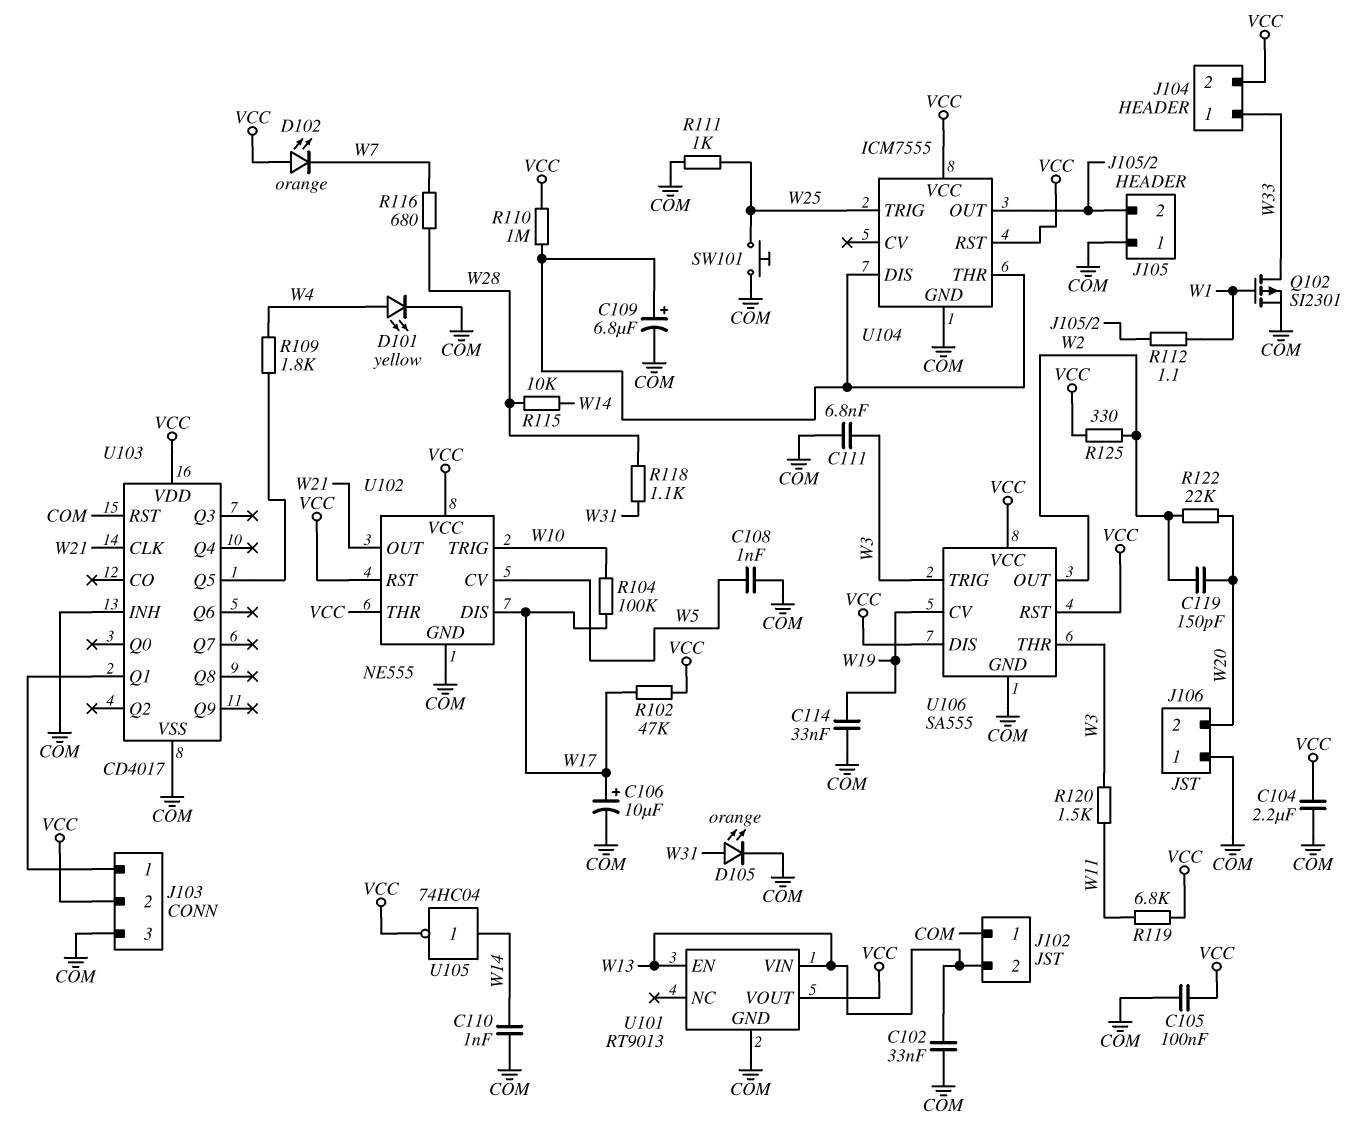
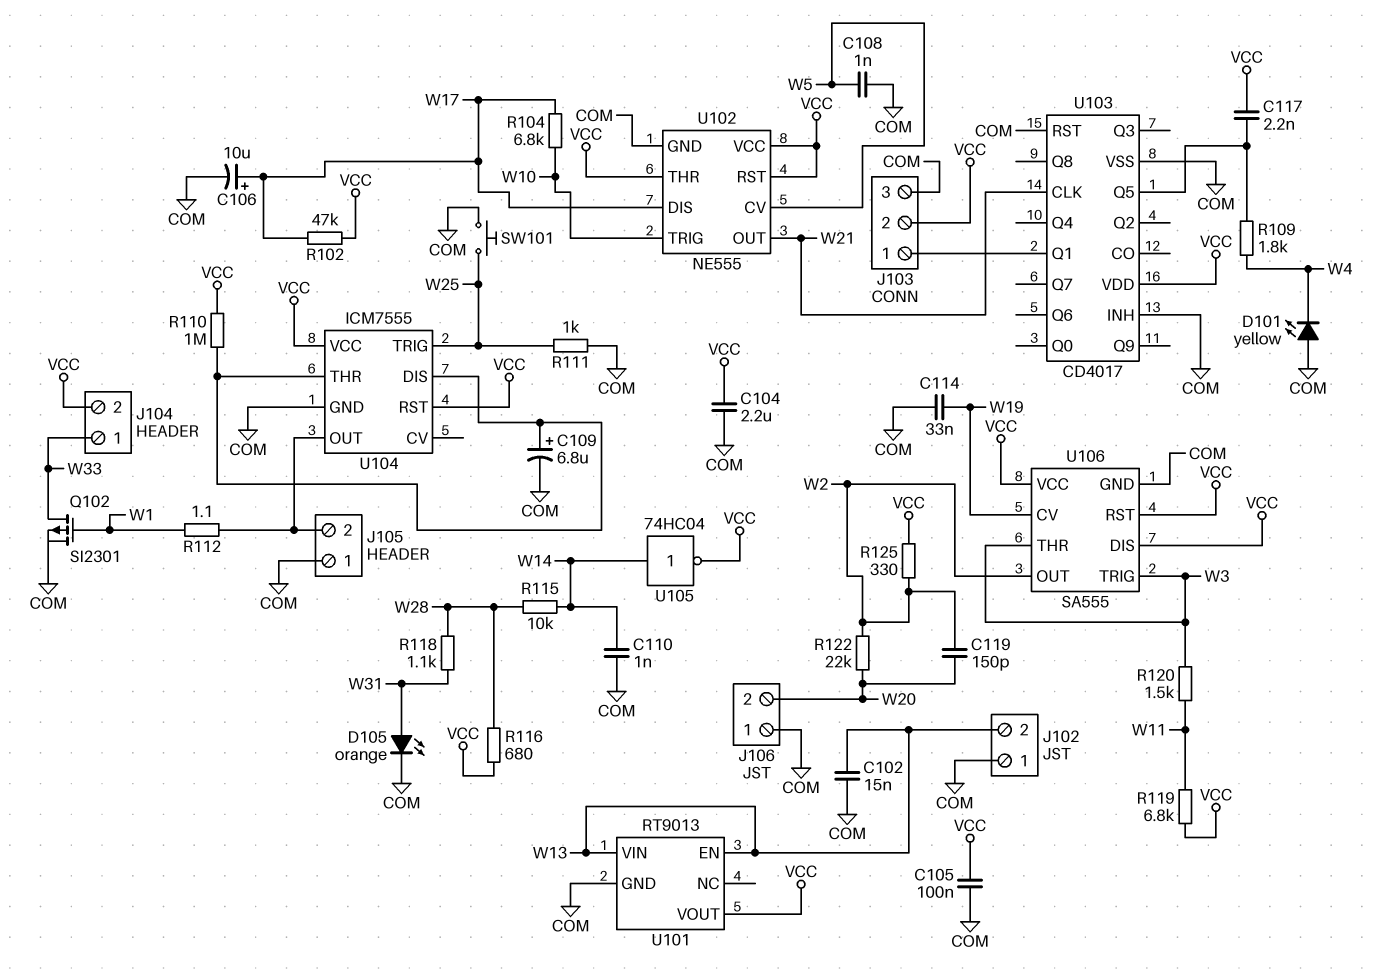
C102: 33nF (COM, W13) -> 15nF (COM, W13)
C111: 6.8nF (COM, W3) -> none
C117: none -> 2.2nF (U103/Q5, VCC)
D101: LED yellow (A W4, K COM) -> LED yellow (A COM, K W4)
D102: LED orange (A VCC, K W7) -> none
R104: 100k (W10, W17) -> 6.8k (W10, W17)
R116: 680 (W7, W28) -> 680 (VCC, W28)

